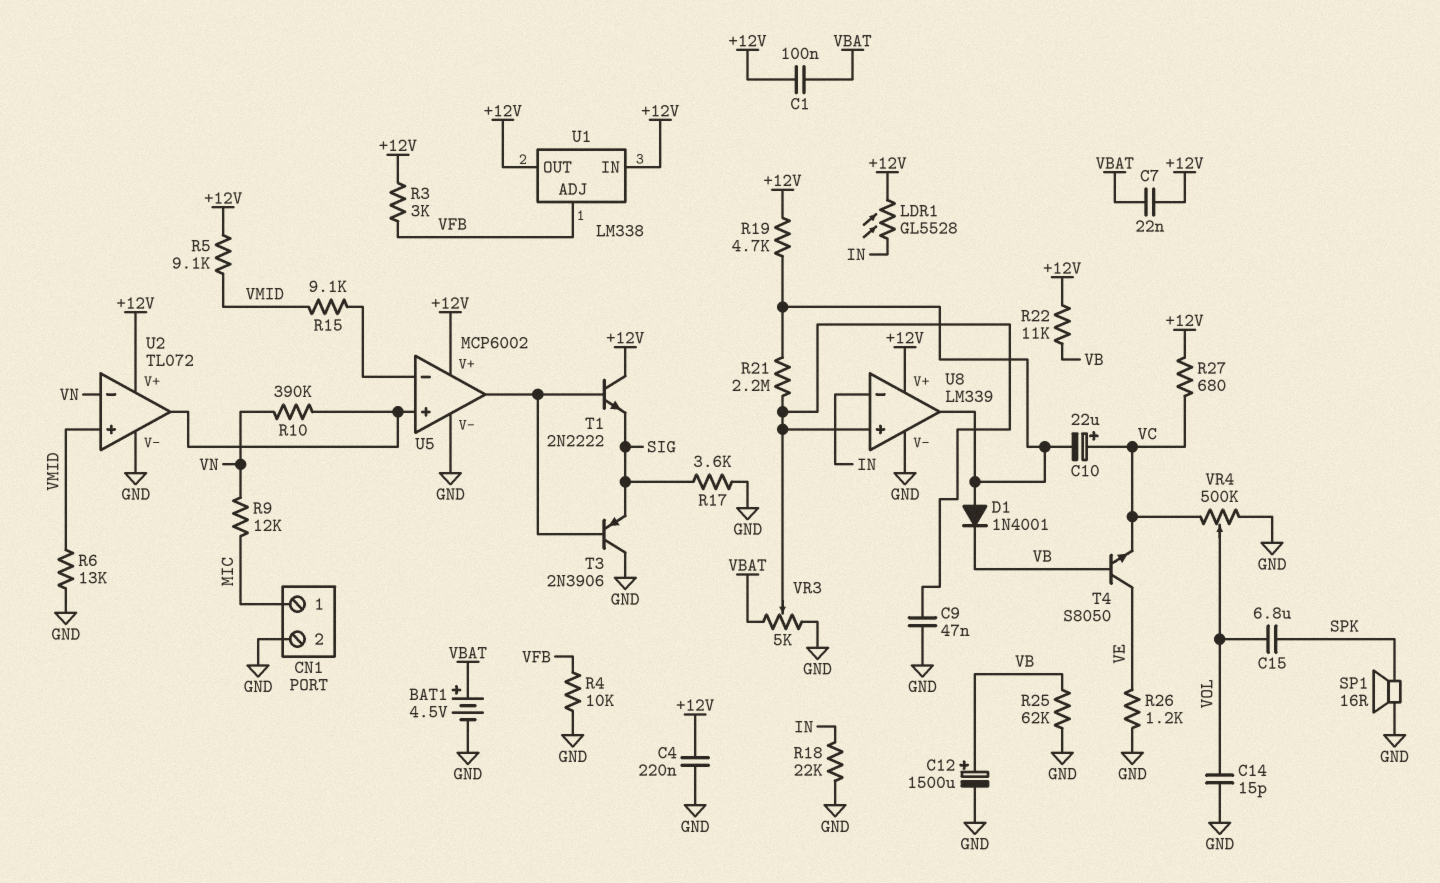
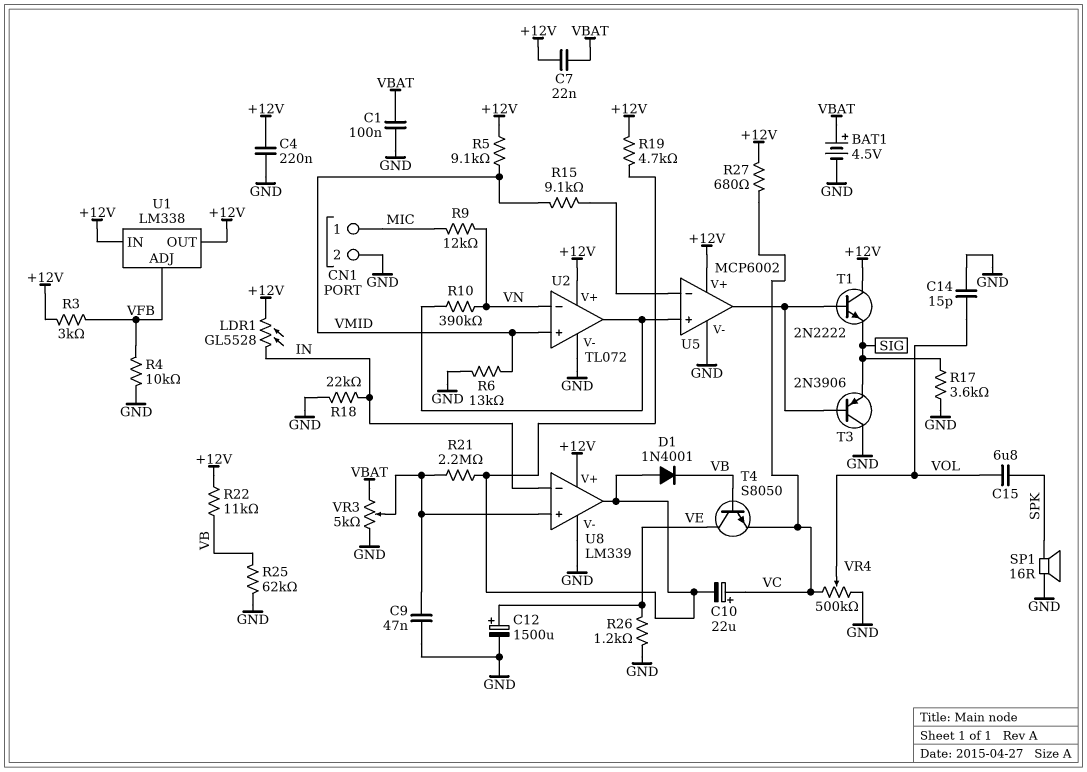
C1: 100nF (+12V, VBAT) -> 100nF (GND, VBAT)
C12: 1500uF (plus VB, minus GND) -> 1500uF (plus VE, minus GND)

